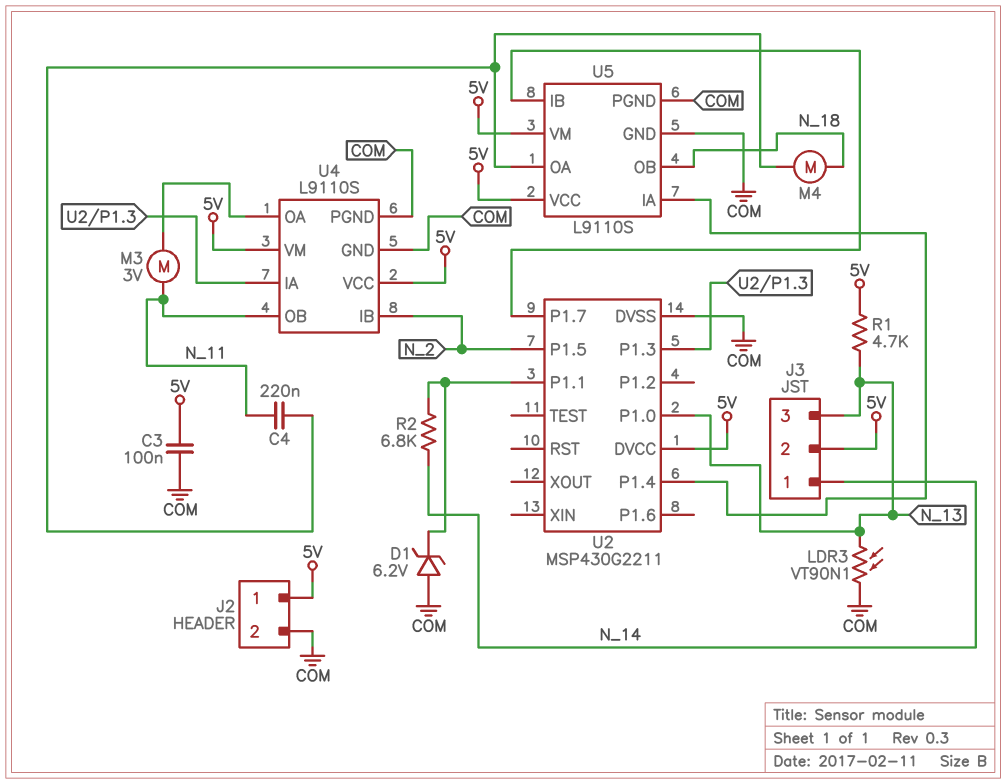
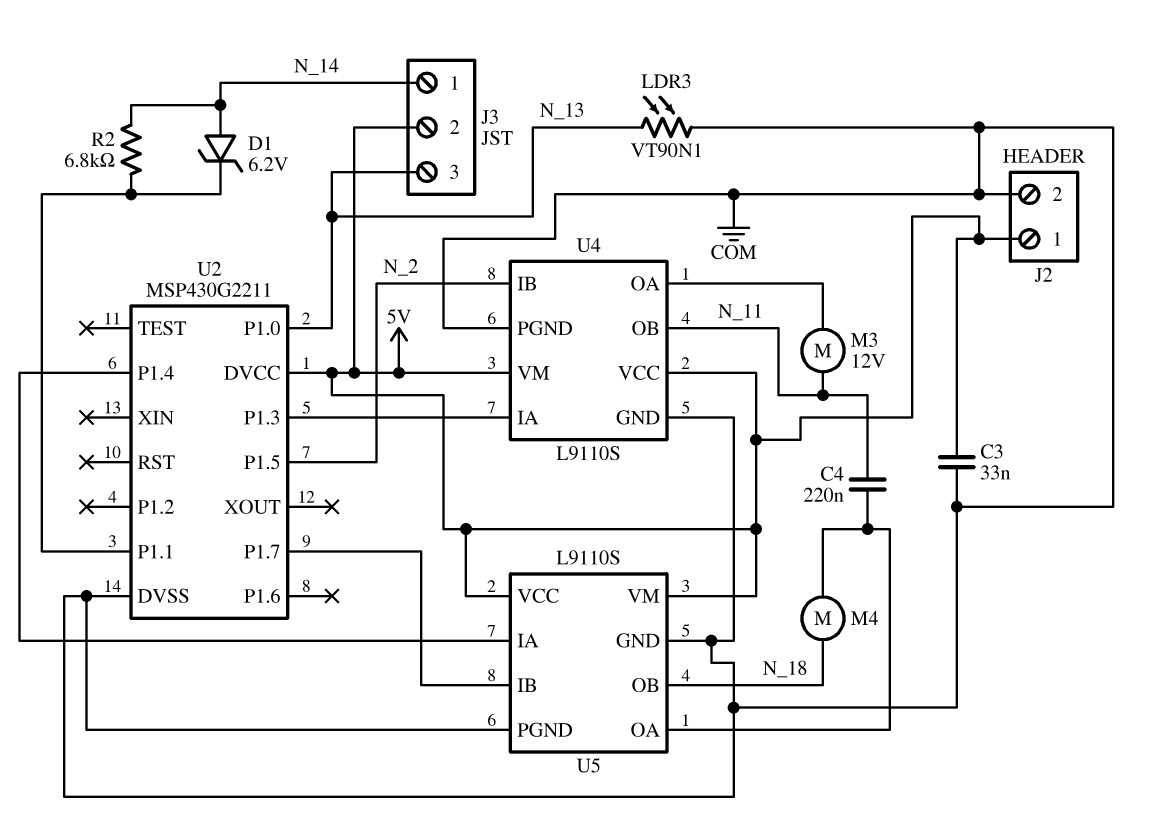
C3: 100nF (5V, COM) -> 33nF (5V, COM)
D1: zener 6.2V (A COM, K U2/P1.1) -> zener 6.2V (A N_14, K U2/P1.1)
M3: motor 3V (N_11, U4/OA) -> motor 12V (N_11, U4/OA)
R1: 4.7k (5V, N_13) -> none

